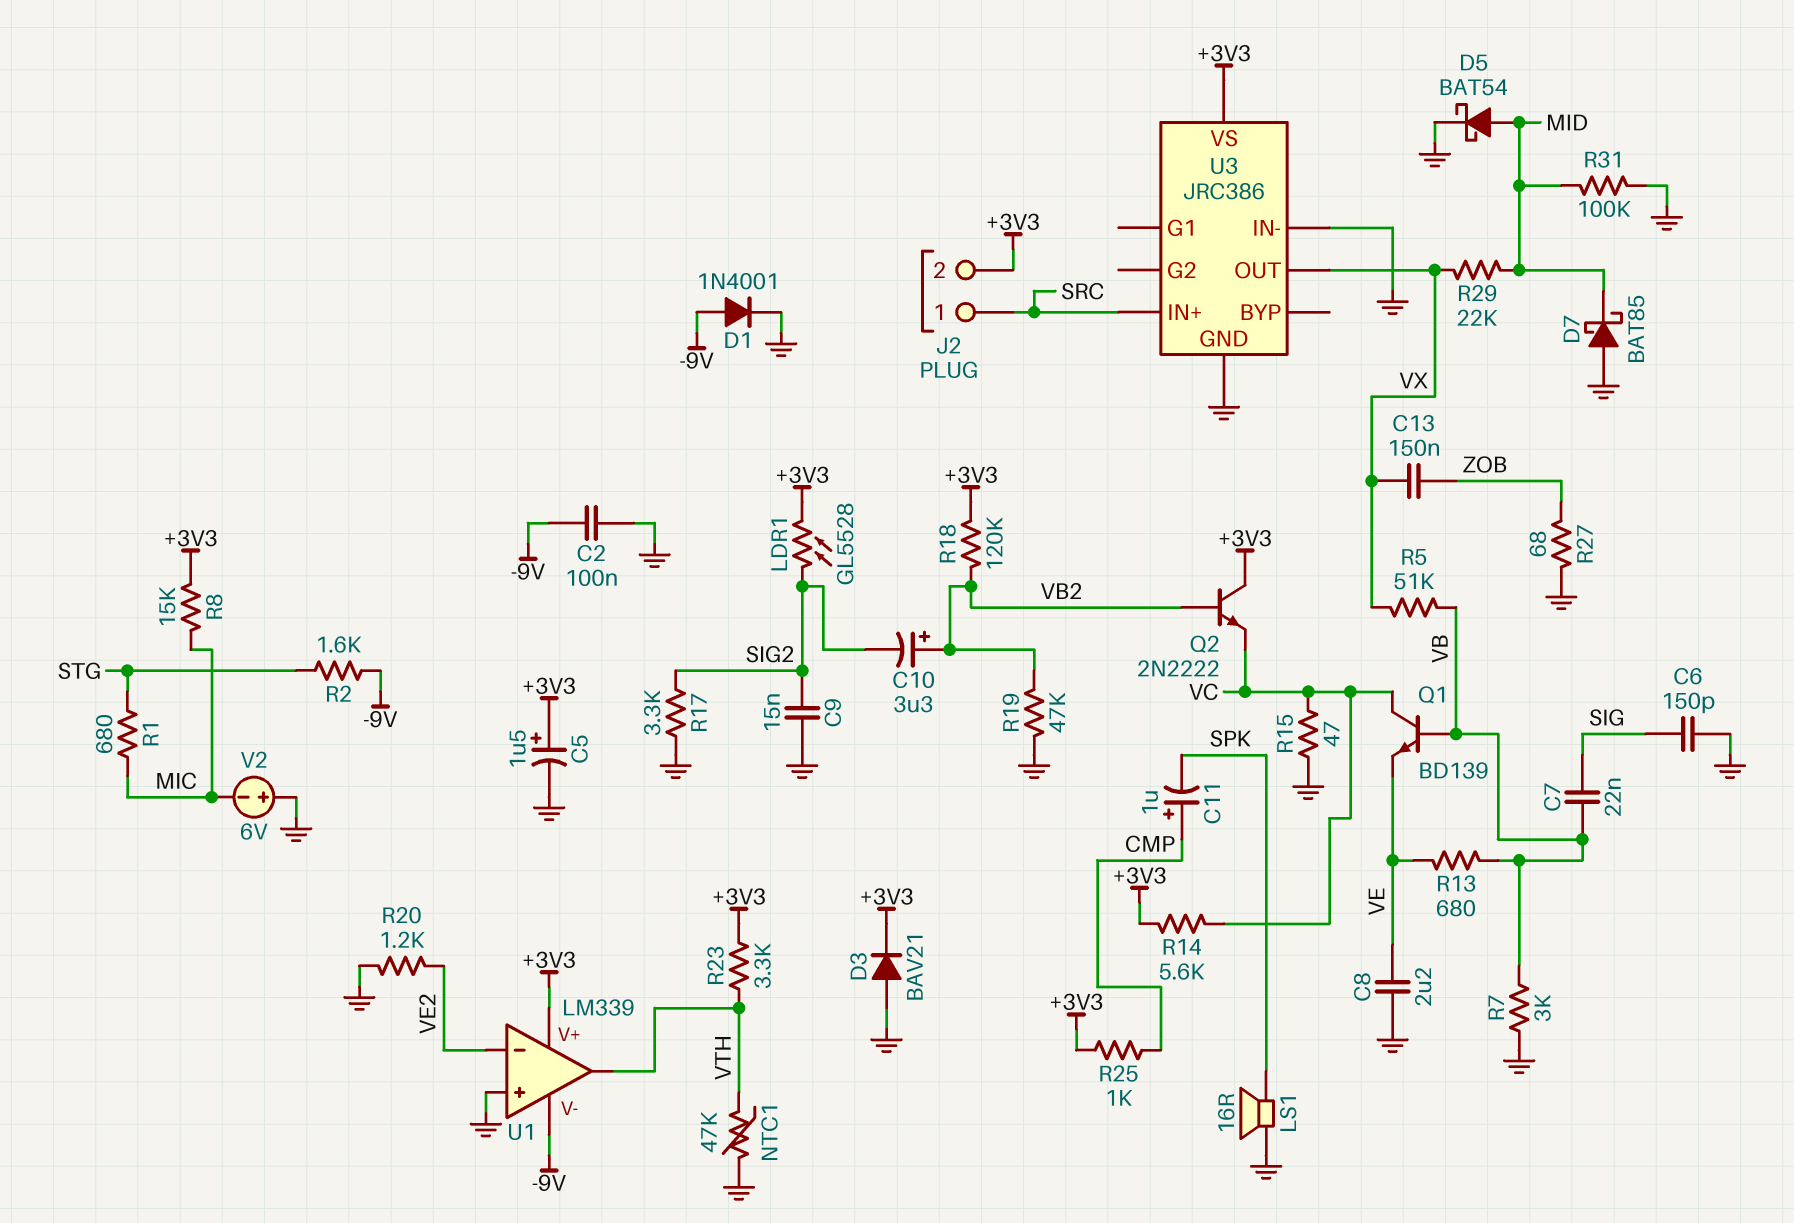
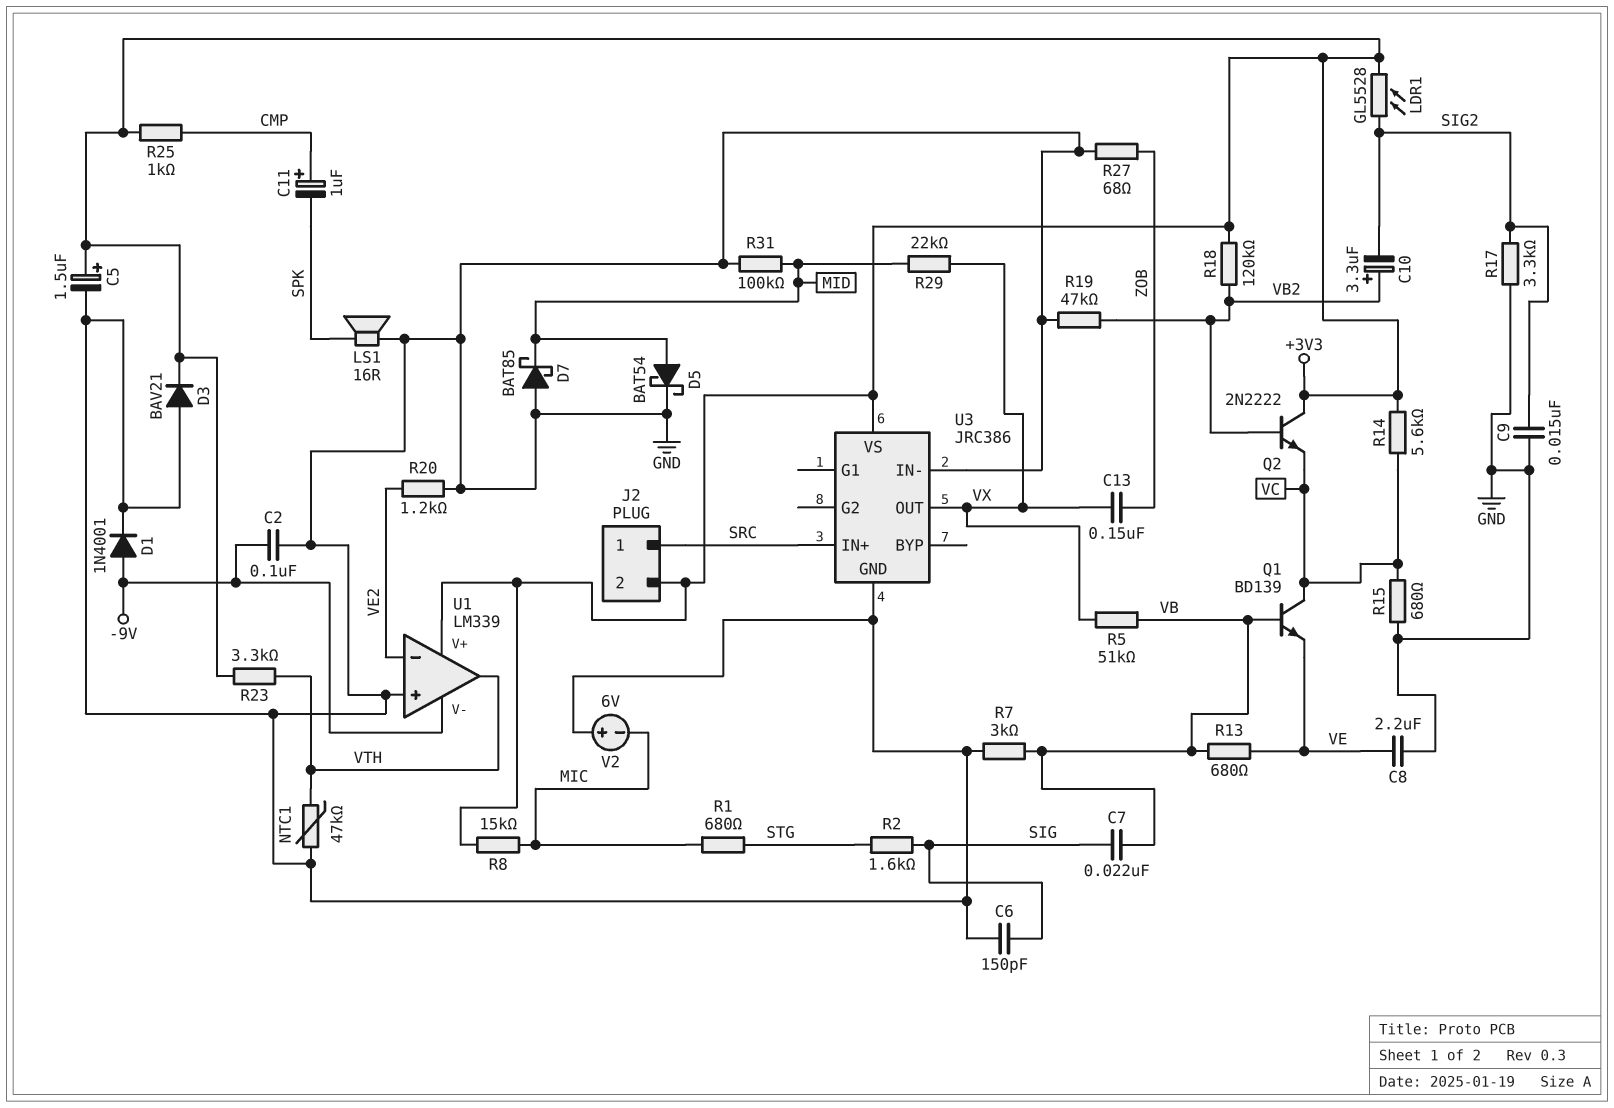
R2: 1.6k (-9V, STG) -> 1.6k (SIG, STG)
R15: 47 (GND, VC) -> 680 (GND, VC)

